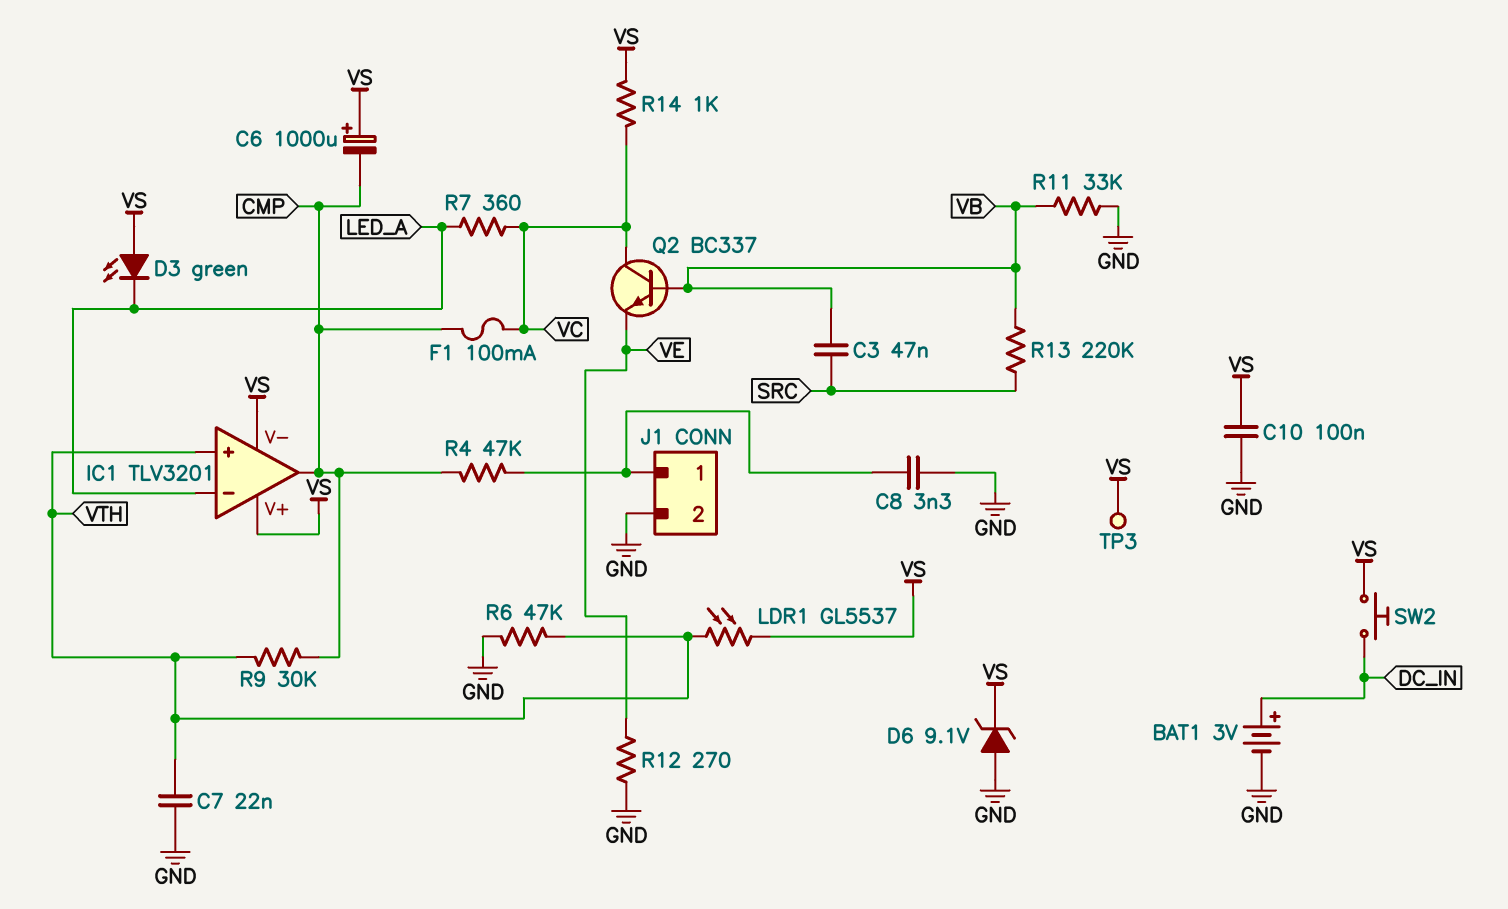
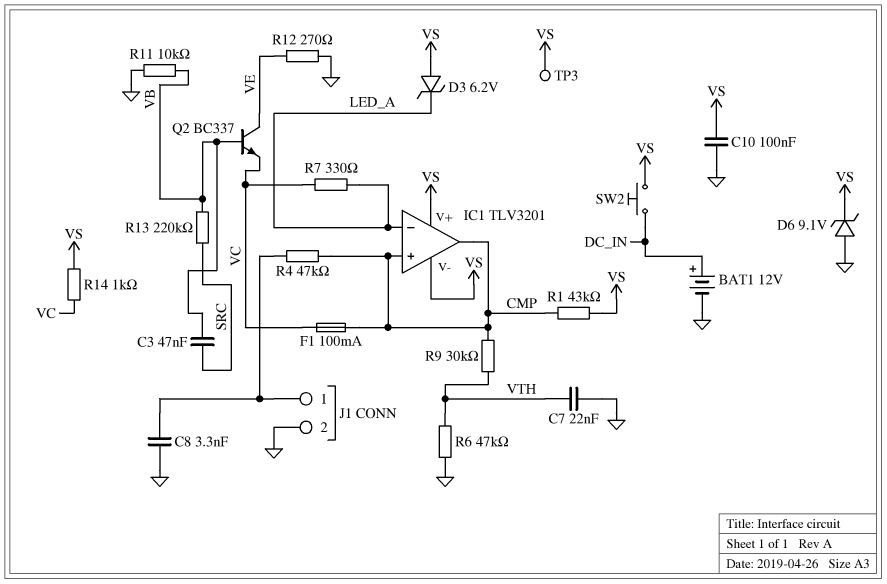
BAT1: 3V (plus DC_IN, minus GND) -> 12V (plus DC_IN, minus GND)
C6: 1000uF (plus VS, minus CMP) -> none
D3: LED green (A VS, K LED_A) -> zener 6.2V (A VS, K LED_A)
IC1 pin in+: VTH -> CMP
LDR1: GL5537 (VS, VTH) -> none
Q2: NPN BC337 (B VB, C VC, E VE) -> NPN BC337 (B VB, C VE, E VC)
R1: none -> 43k (CMP, VS)
R7: 360 (LED_A, VC) -> 330 (LED_A, VC)
R11: 33k (GND, VB) -> 10k (GND, VB)

